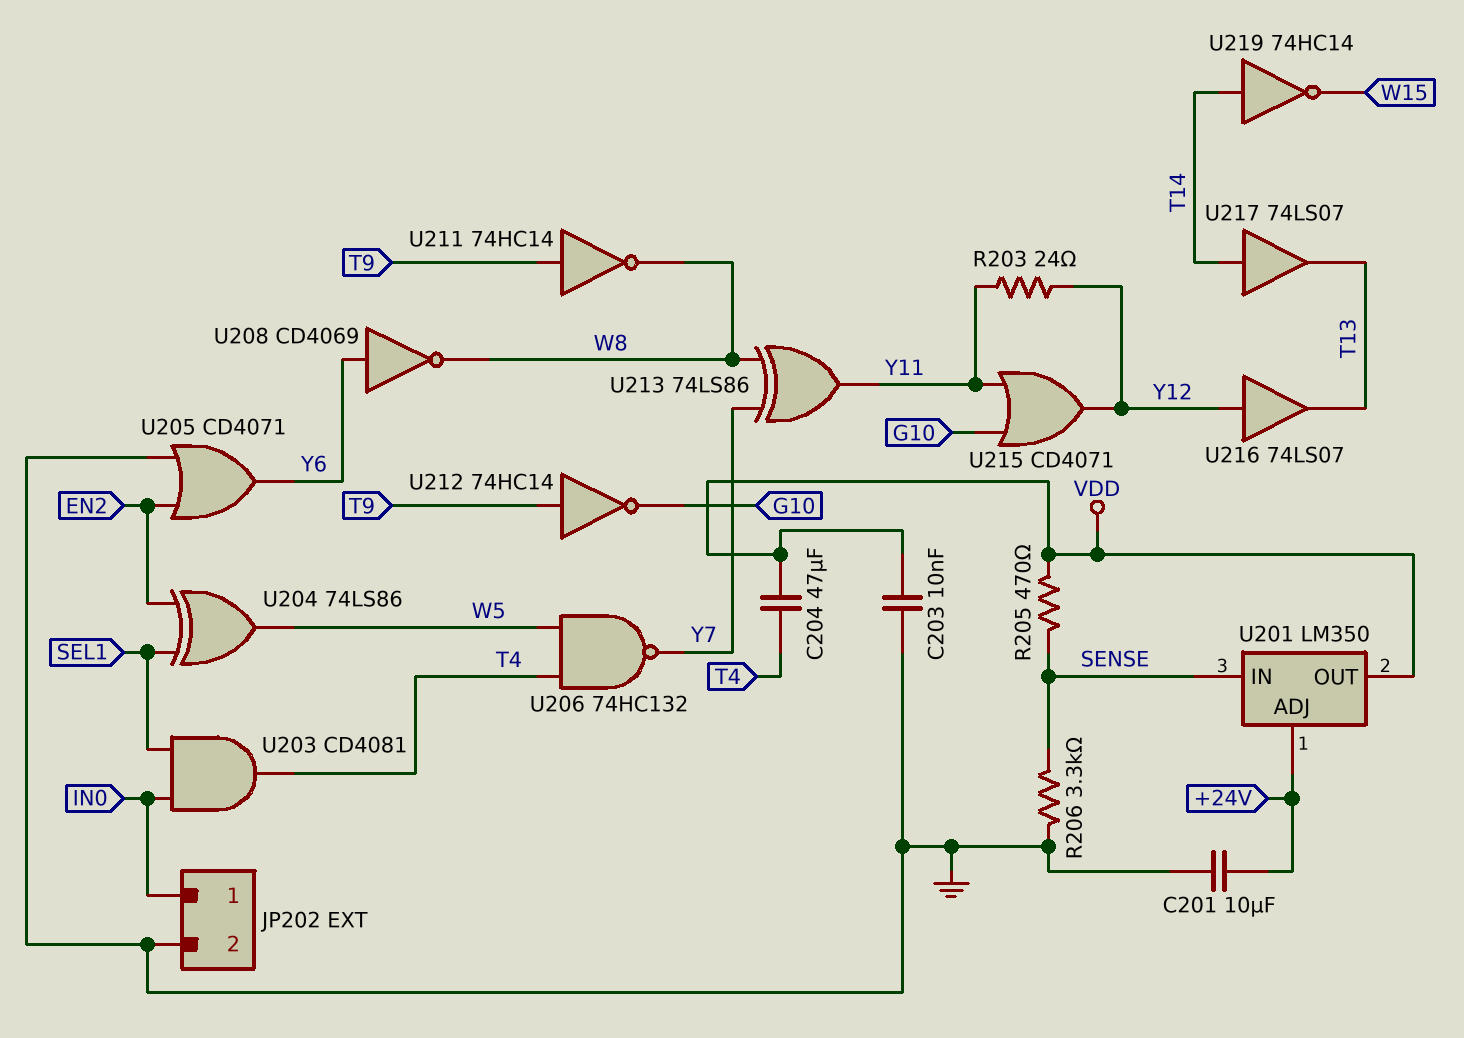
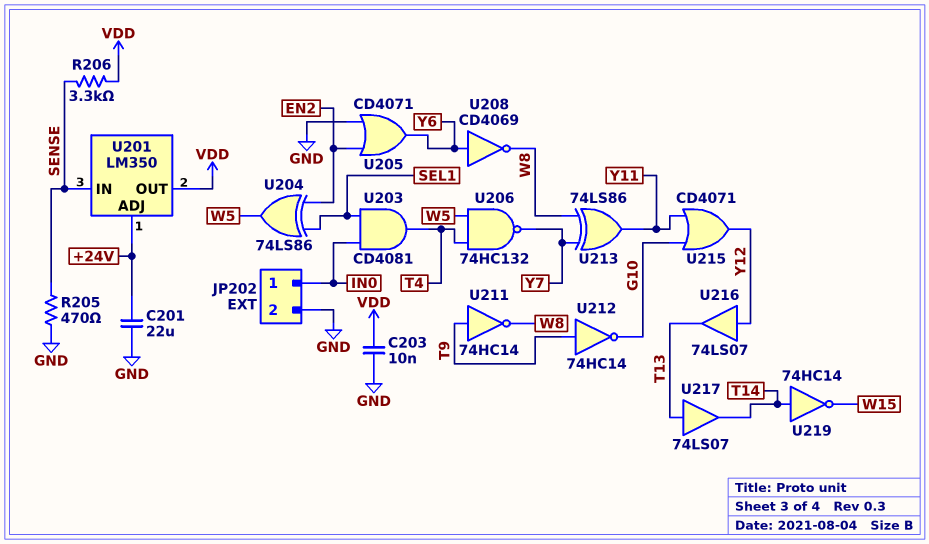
C201: 10uF (+24V, GND) -> 22uF (+24V, GND)
C204: 47uF (T4, VDD) -> none
R203: 24 (Y11, Y12) -> none
R205: 470 (SENSE, VDD) -> 470 (GND, SENSE)
R206: 3.3k (GND, SENSE) -> 3.3k (SENSE, VDD)
U217: buffer 74LS07 (in T14, out T13) -> buffer 74LS07 (in T13, out T14)

